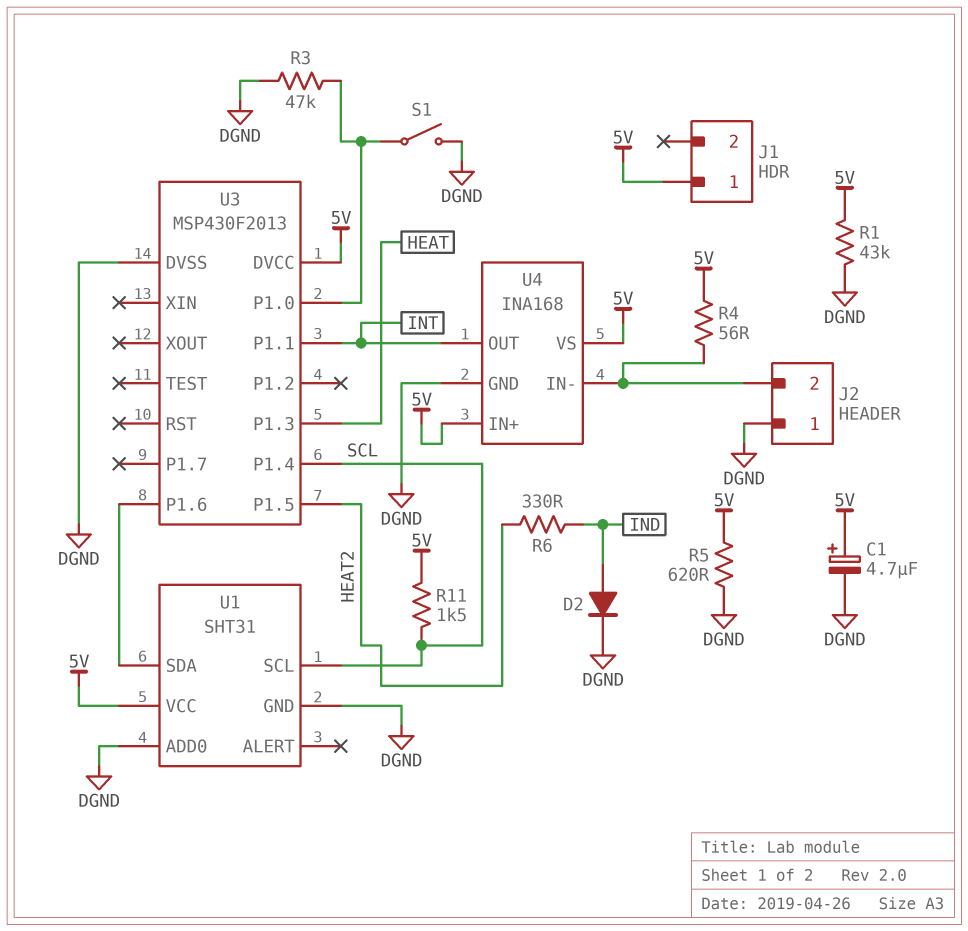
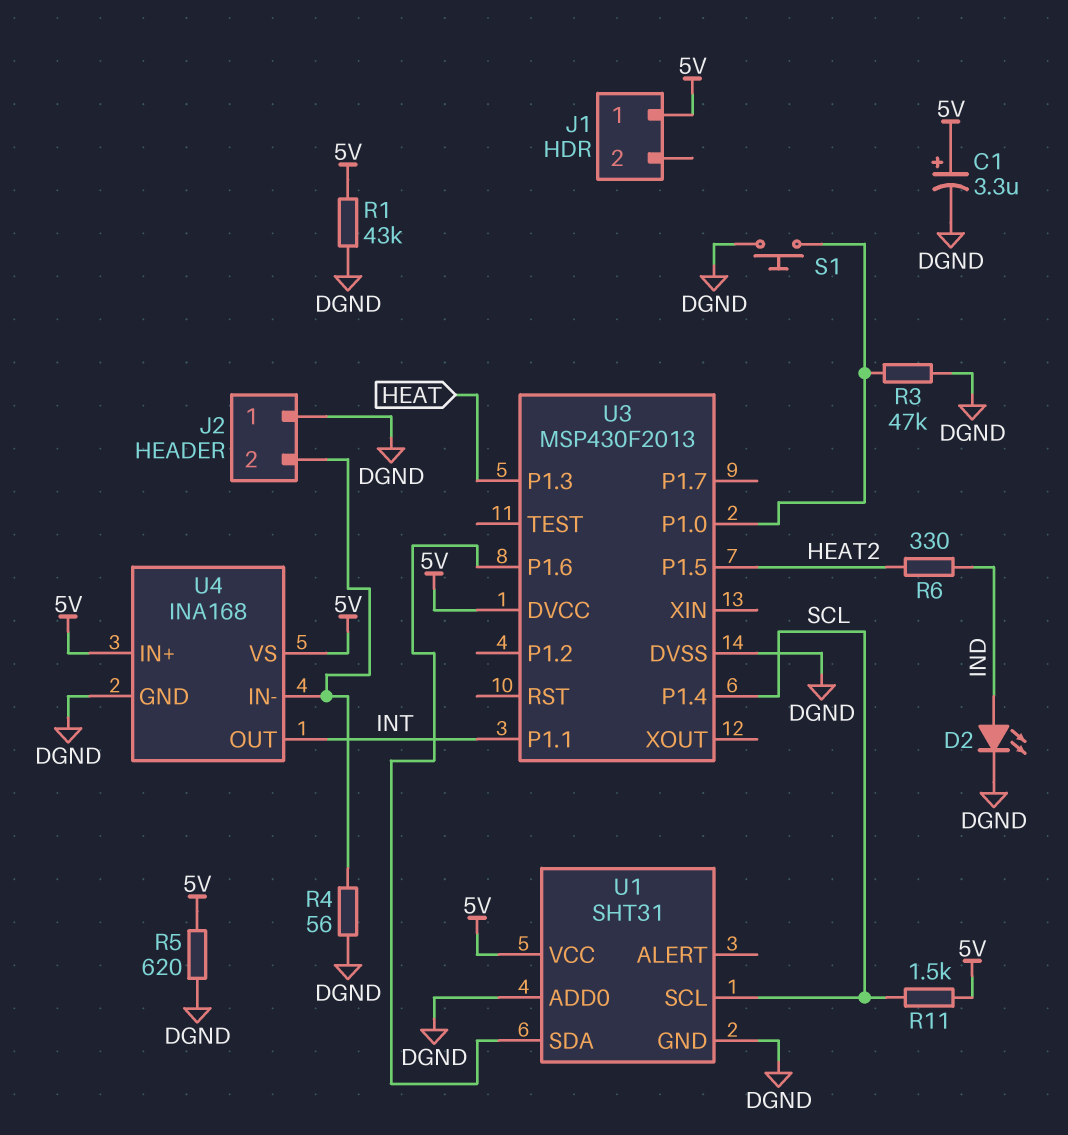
C1: 4.7uF (plus 5V, minus DGND) -> 3.3uF (plus 5V, minus DGND)
D2: diode (A IND, K DGND) -> LED (A IND, K DGND)
R4: 56 (5V, J2/2) -> 56 (DGND, J2/2)
S1: switch (DGND, U3/P1.0) -> button (DGND, U3/P1.0)

